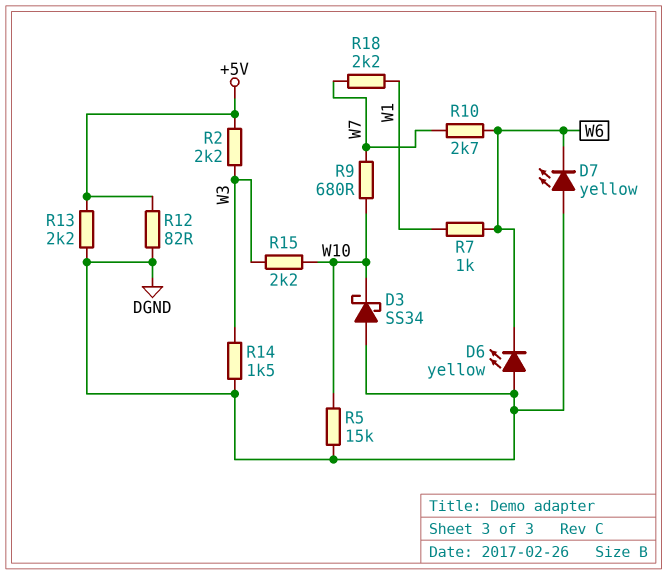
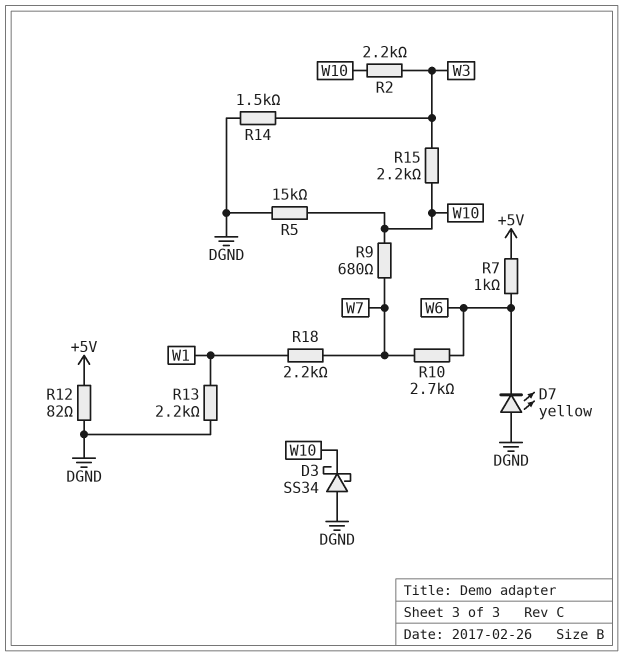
D6: LED yellow (A DGND, K W6) -> none
R2: 2.2k (+5V, W3) -> 2.2k (W3, W10)
R7: 1k (W1, W6) -> 1k (+5V, W6)
R13: 2.2k (+5V, DGND) -> 2.2k (DGND, W1)

